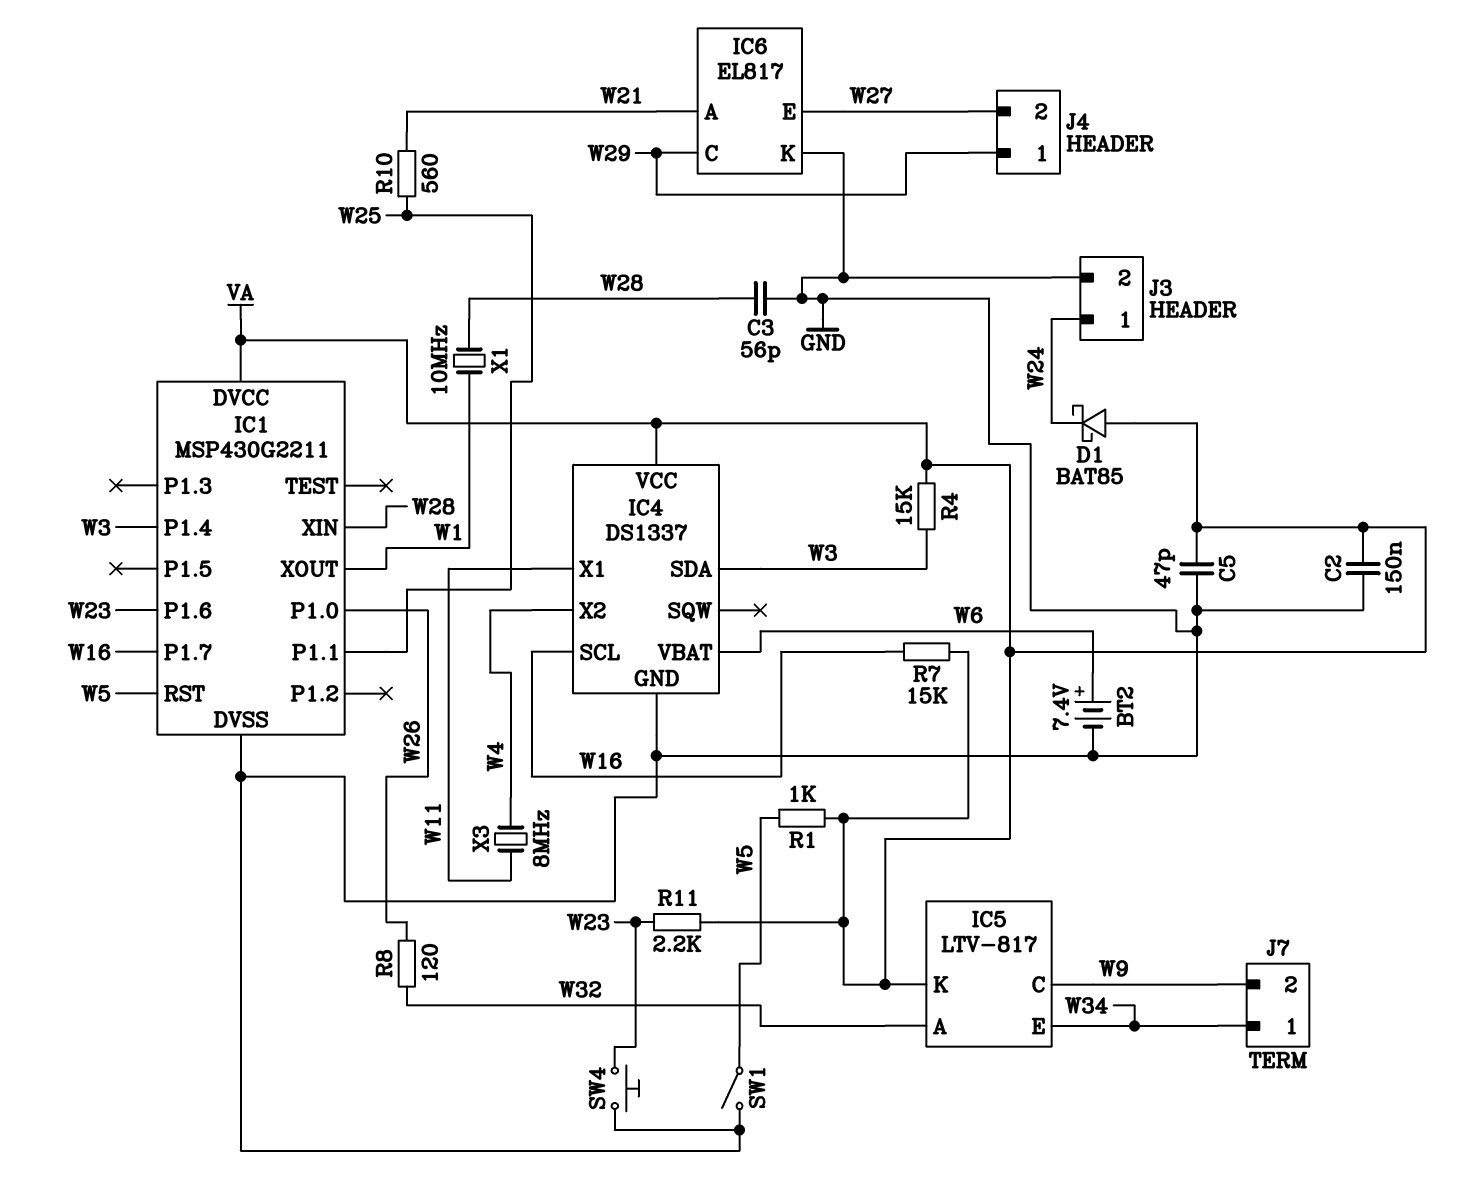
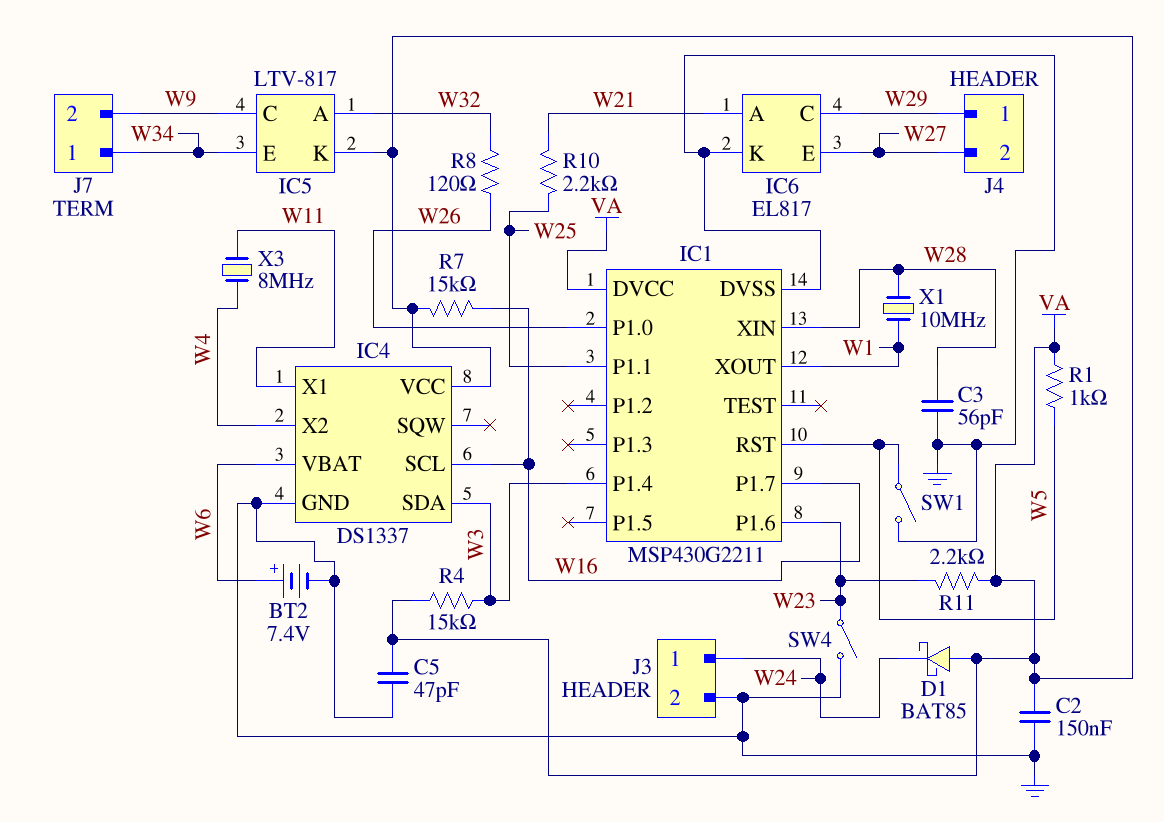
R10: 560 (W21, W25) -> 2.2k (W21, W25)
SW4: button (GND, W23) -> switch (GND, W23)

